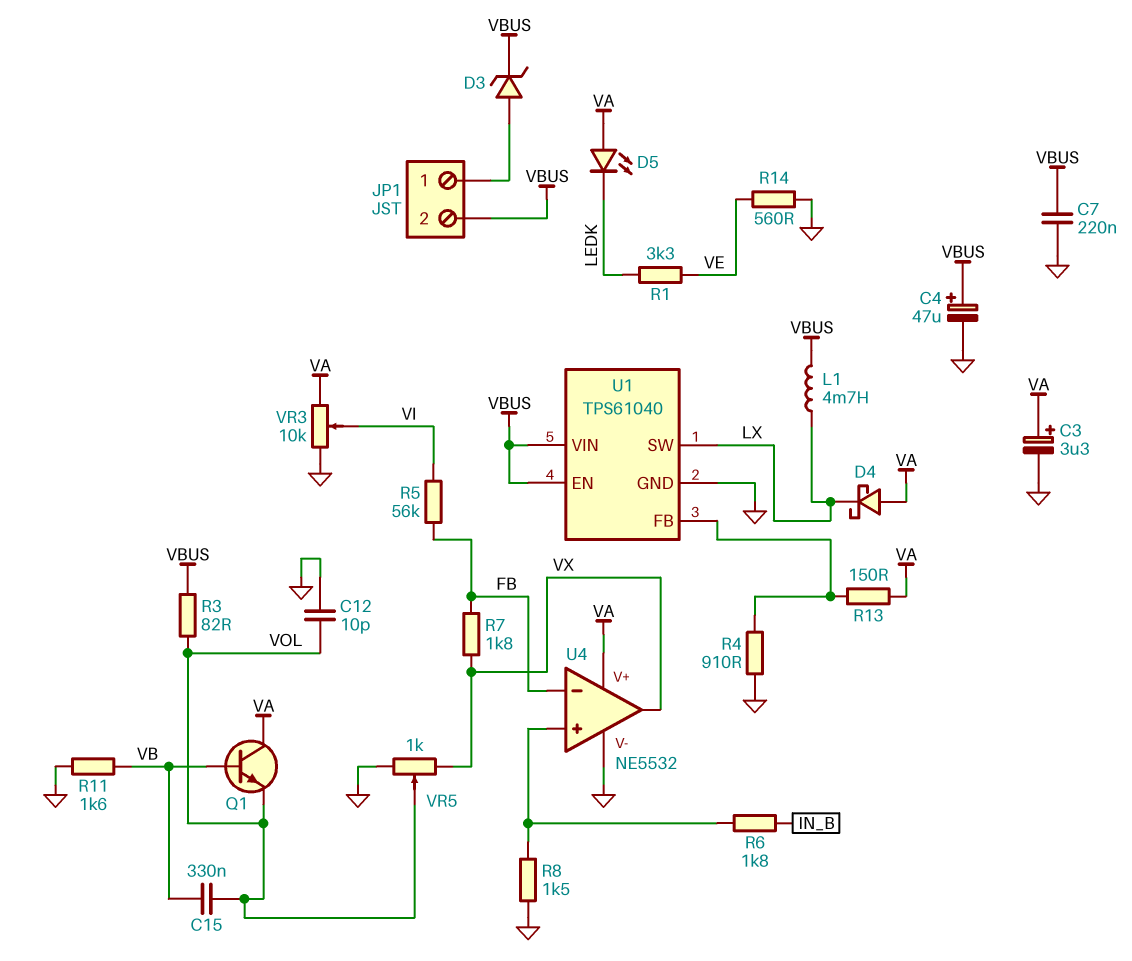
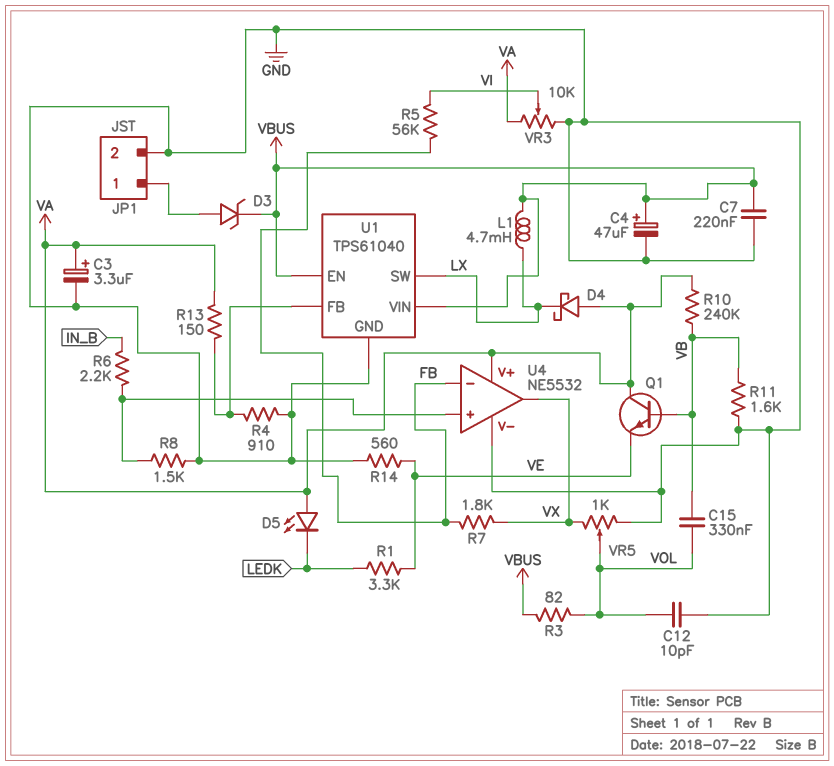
JP1 pin 2: VBUS -> GND
Q1: NPN (B VB, C VA, E VOL) -> NPN (B VB, C VA, E VE)
R6: 1.8k (IN_B, U4/in+) -> 2.2k (IN_B, U4/in+)
R10: none -> 240k (VA, VB)

